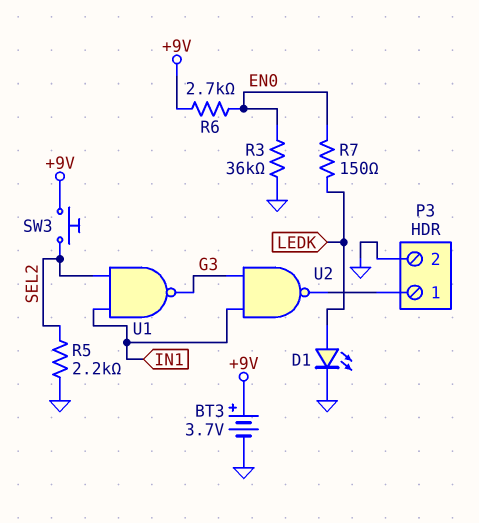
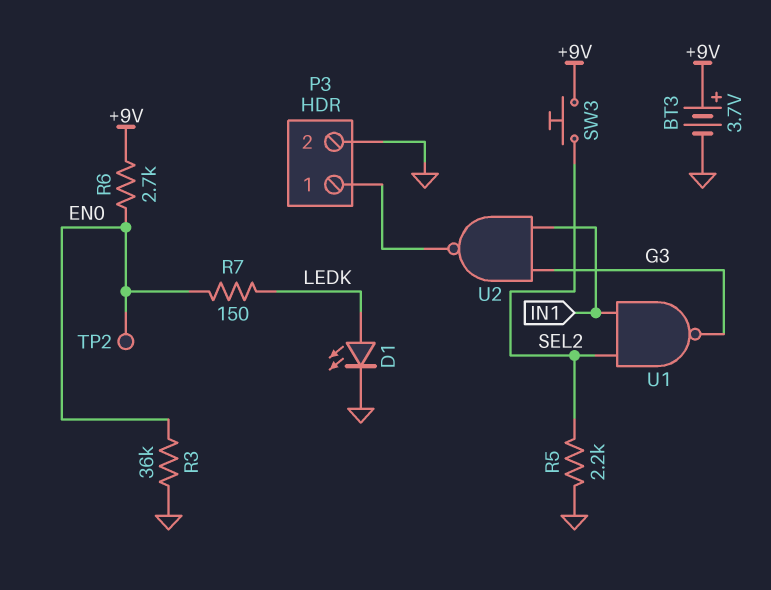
TP2: none -> test point (EN0)

